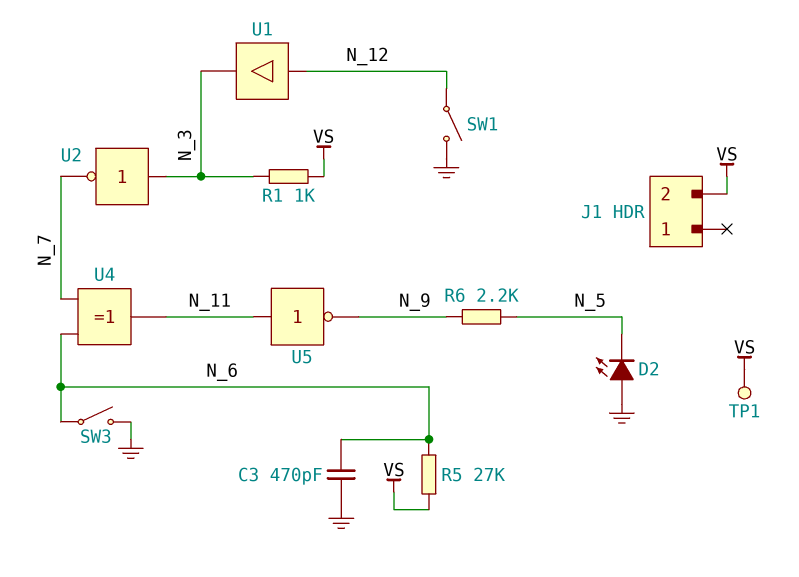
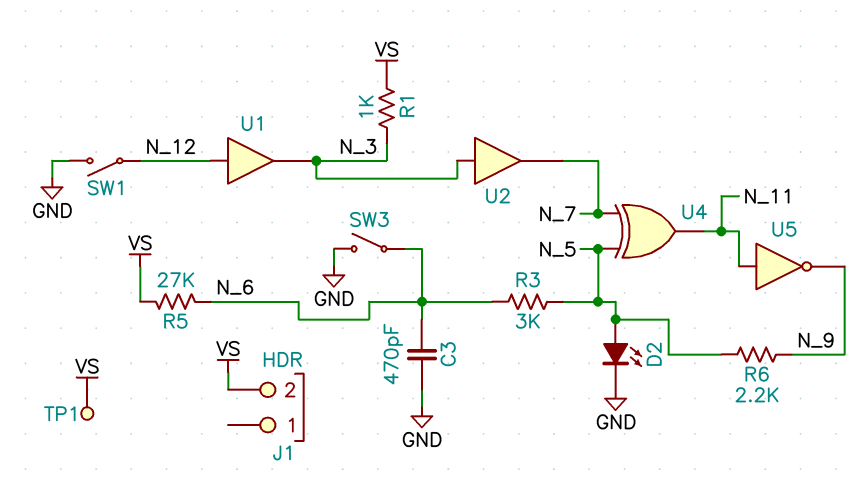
D2: LED (A GND, K N_5) -> LED (A N_5, K GND)
R3: none -> 3k (N_5, N_6)
U2: NOT (in N_3, out N_7) -> buffer (in N_3, out N_7)
U4: XOR (in N_6, in N_7, out N_11) -> XOR (in N_5, in N_7, out N_11)

